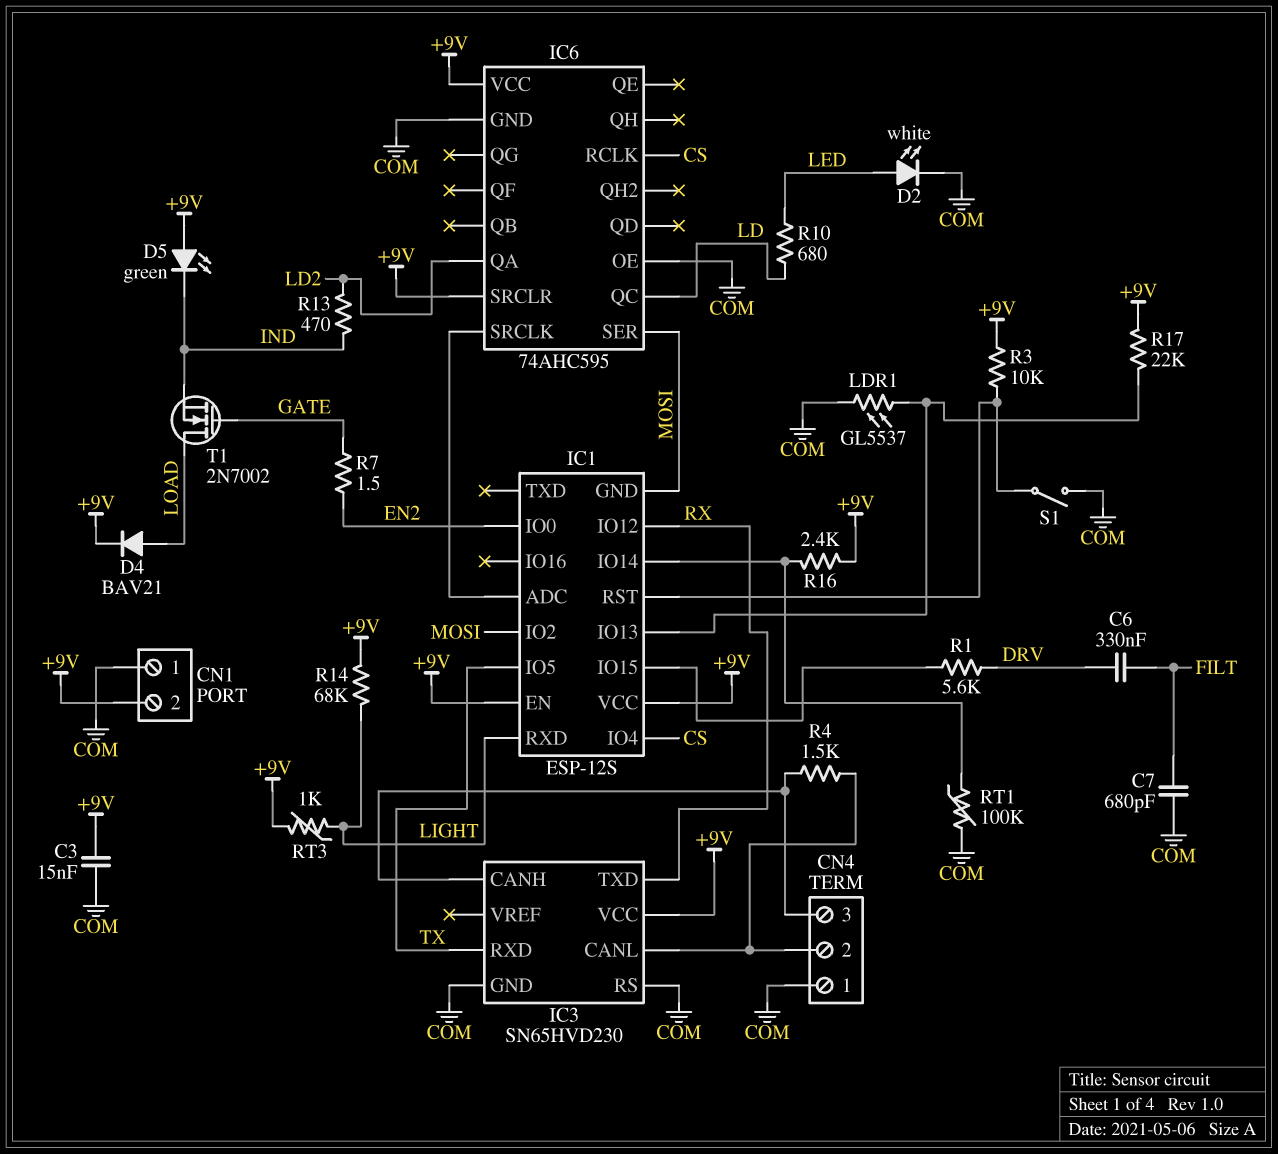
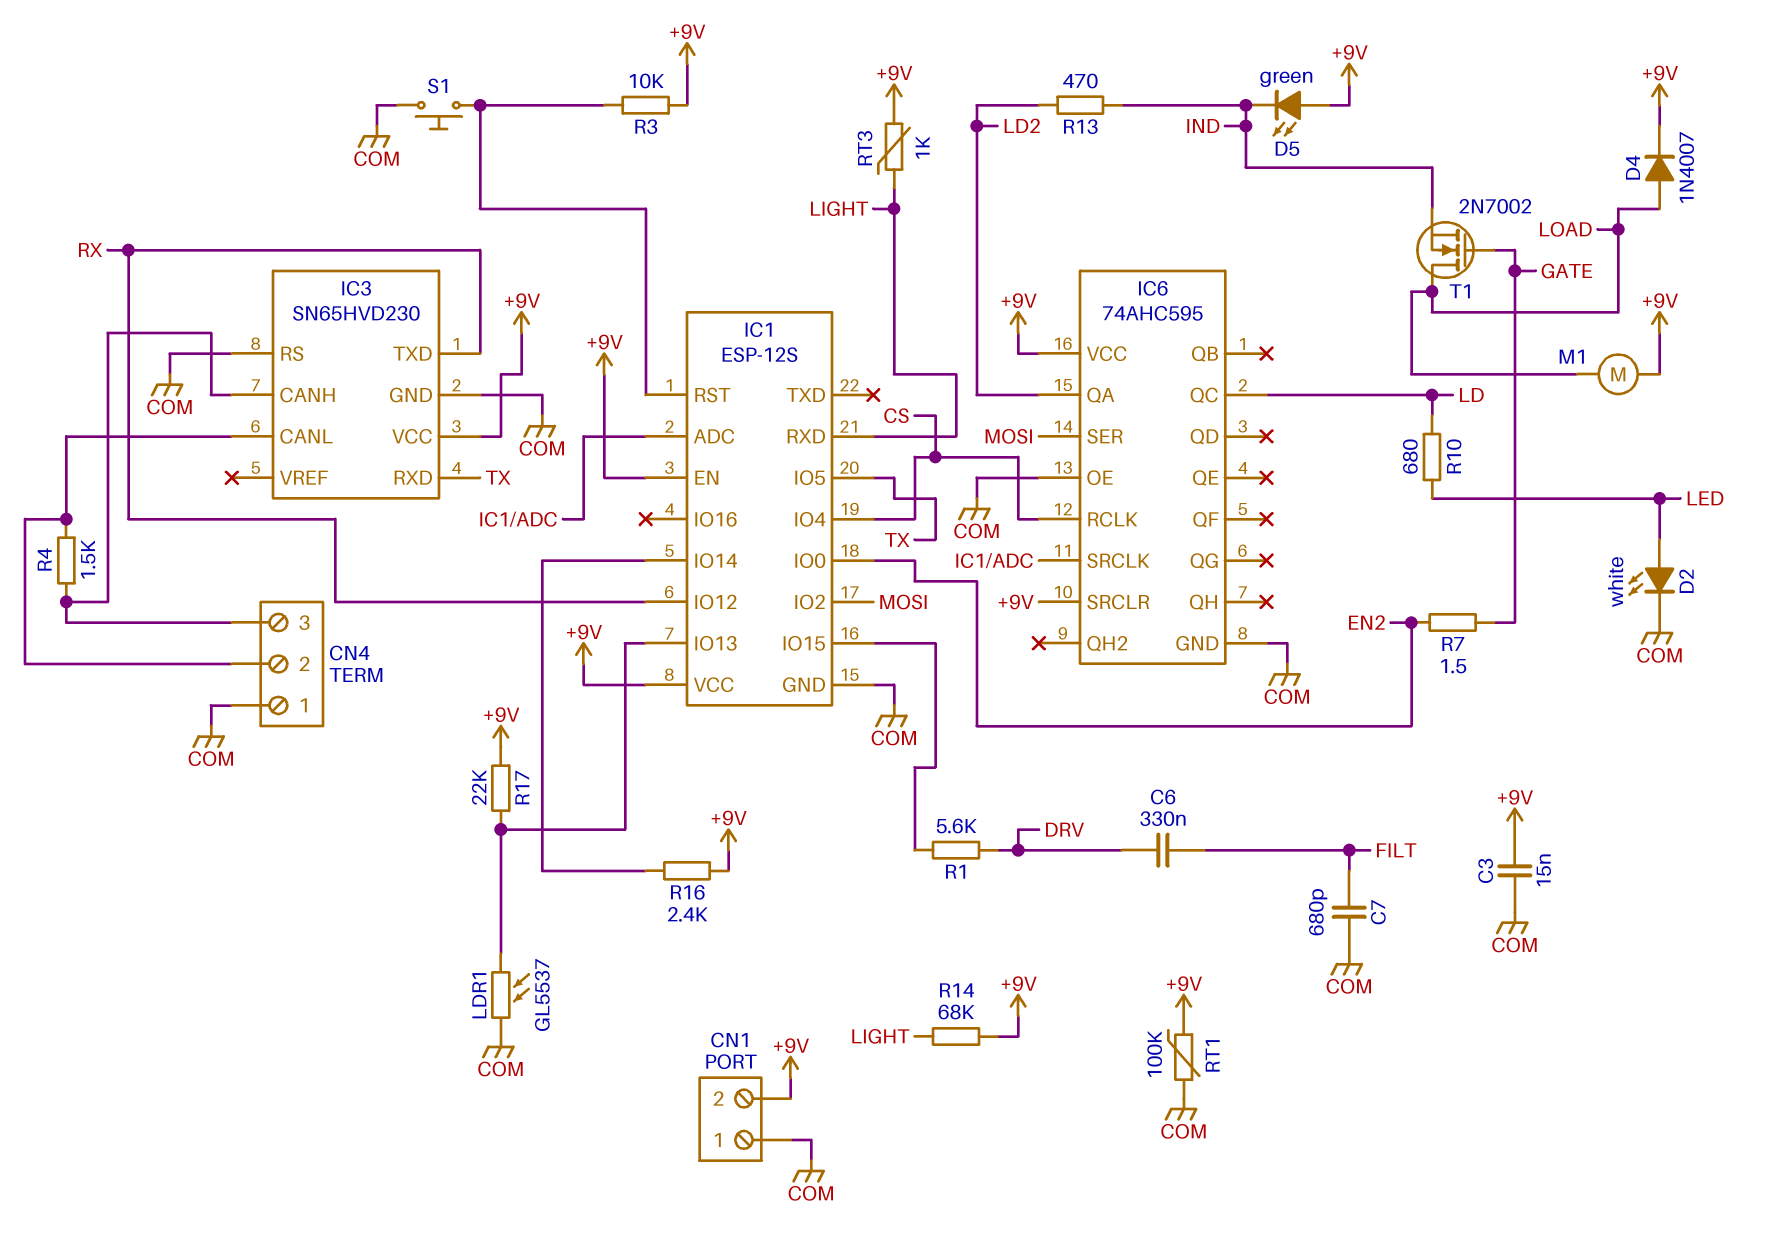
D4: diode BAV21 (A LOAD, K +9V) -> diode 1N4007 (A LOAD, K +9V)
IC1 pin GND: MOSI -> COM
M1: none -> motor (+9V, LOAD)
RT1: 100k (COM, IC1/IO14) -> 100k (+9V, COM)
S1: switch (COM, IC1/RST) -> button (COM, IC1/RST)

